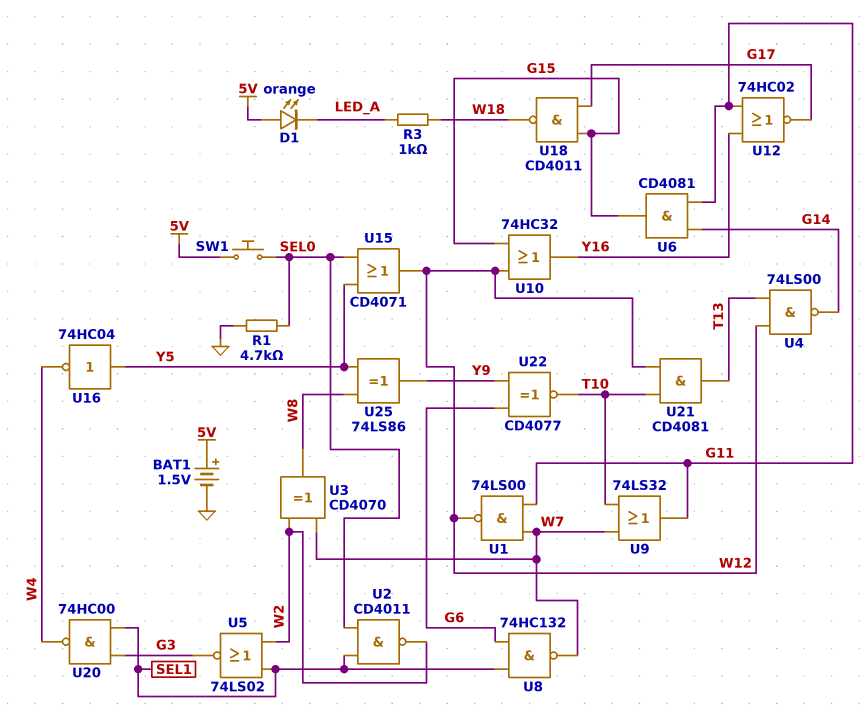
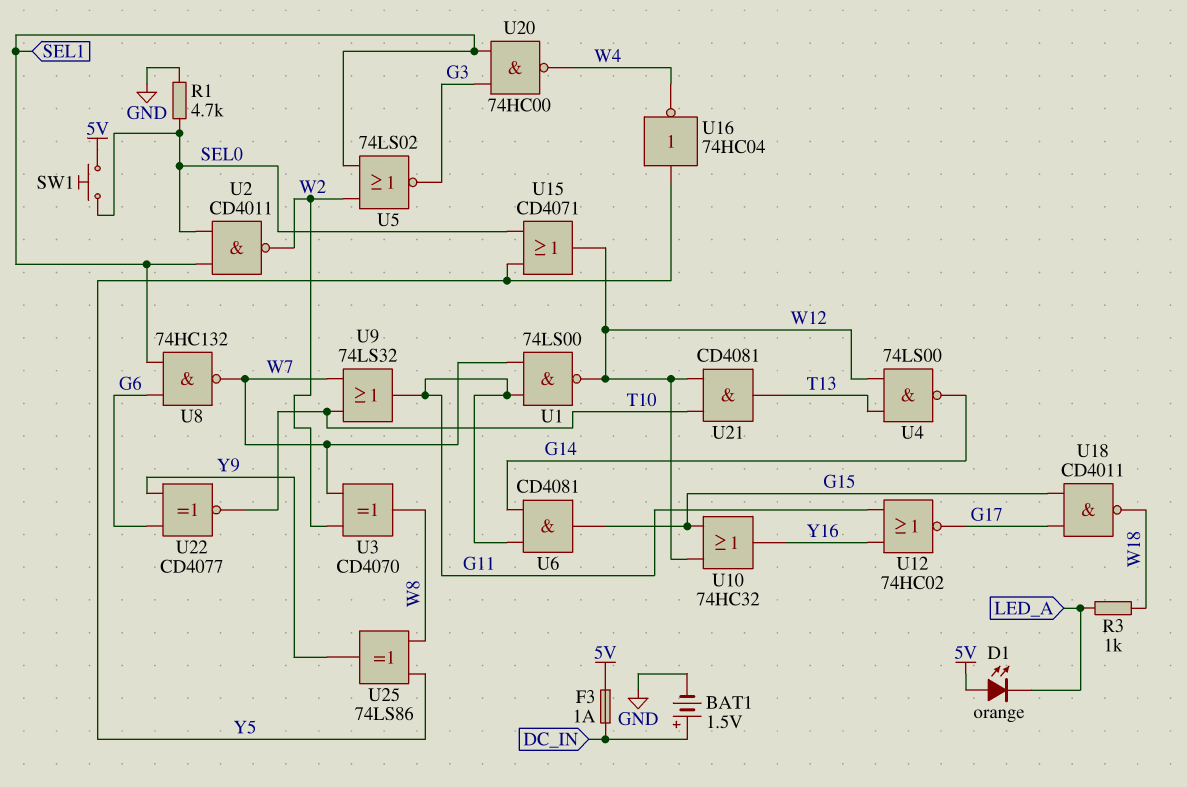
BAT1: 1.5V (plus 5V, minus GND) -> 1.5V (plus DC_IN, minus GND)
F3: none -> 1A (5V, DC_IN)

